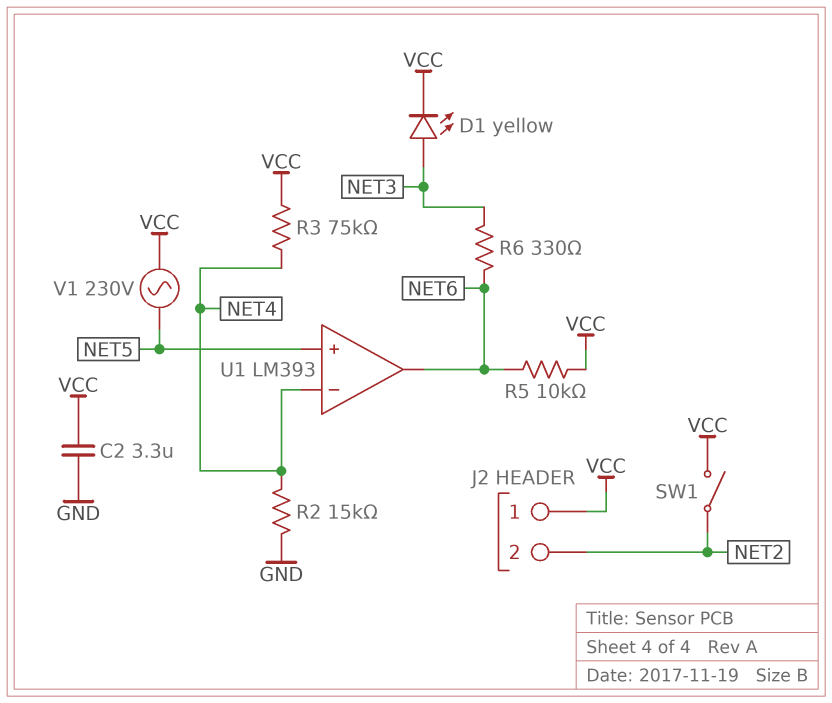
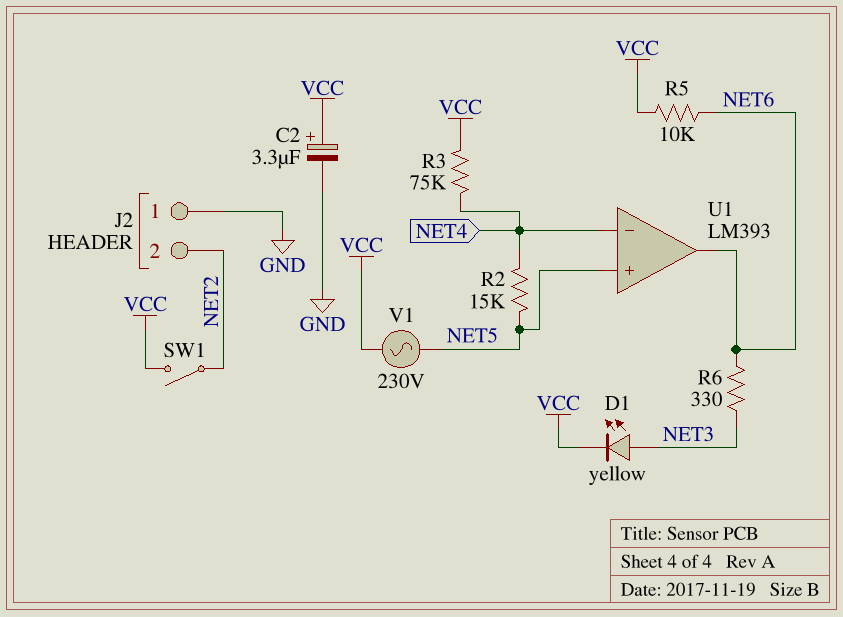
C2: 3.3uF (GND, VCC) -> 3.3uF (plus VCC, minus GND)
J2 pin 1: VCC -> GND
R2: 15k (GND, NET4) -> 15k (NET4, NET5)

